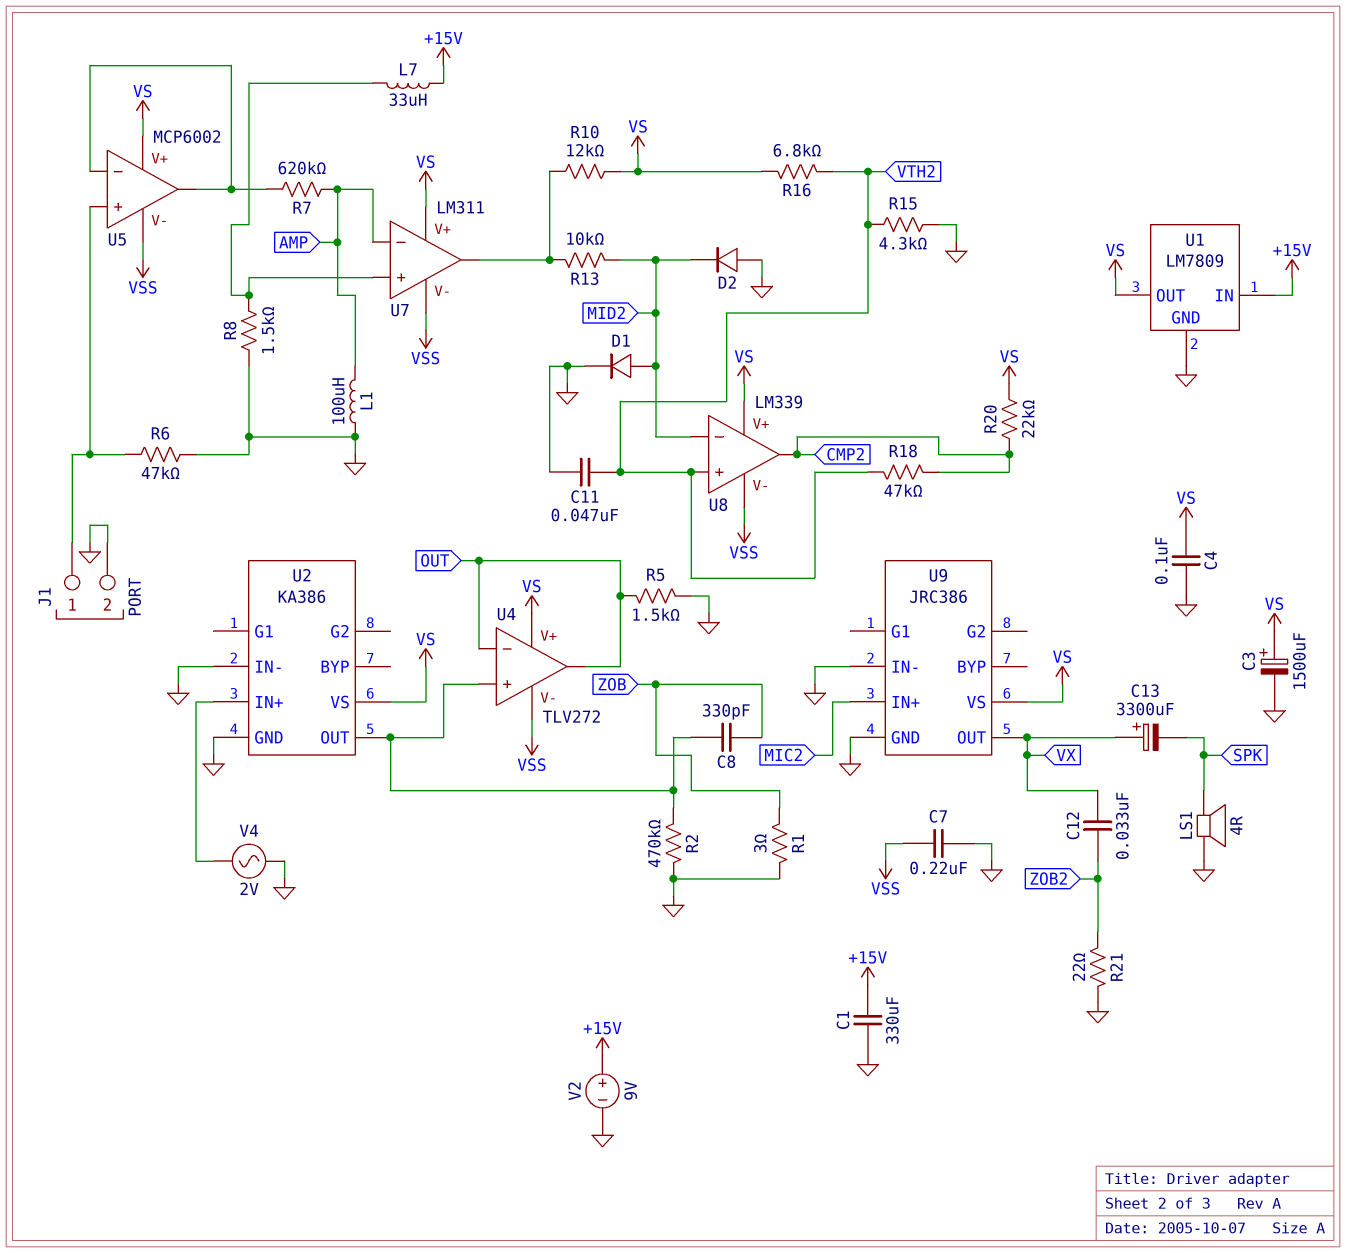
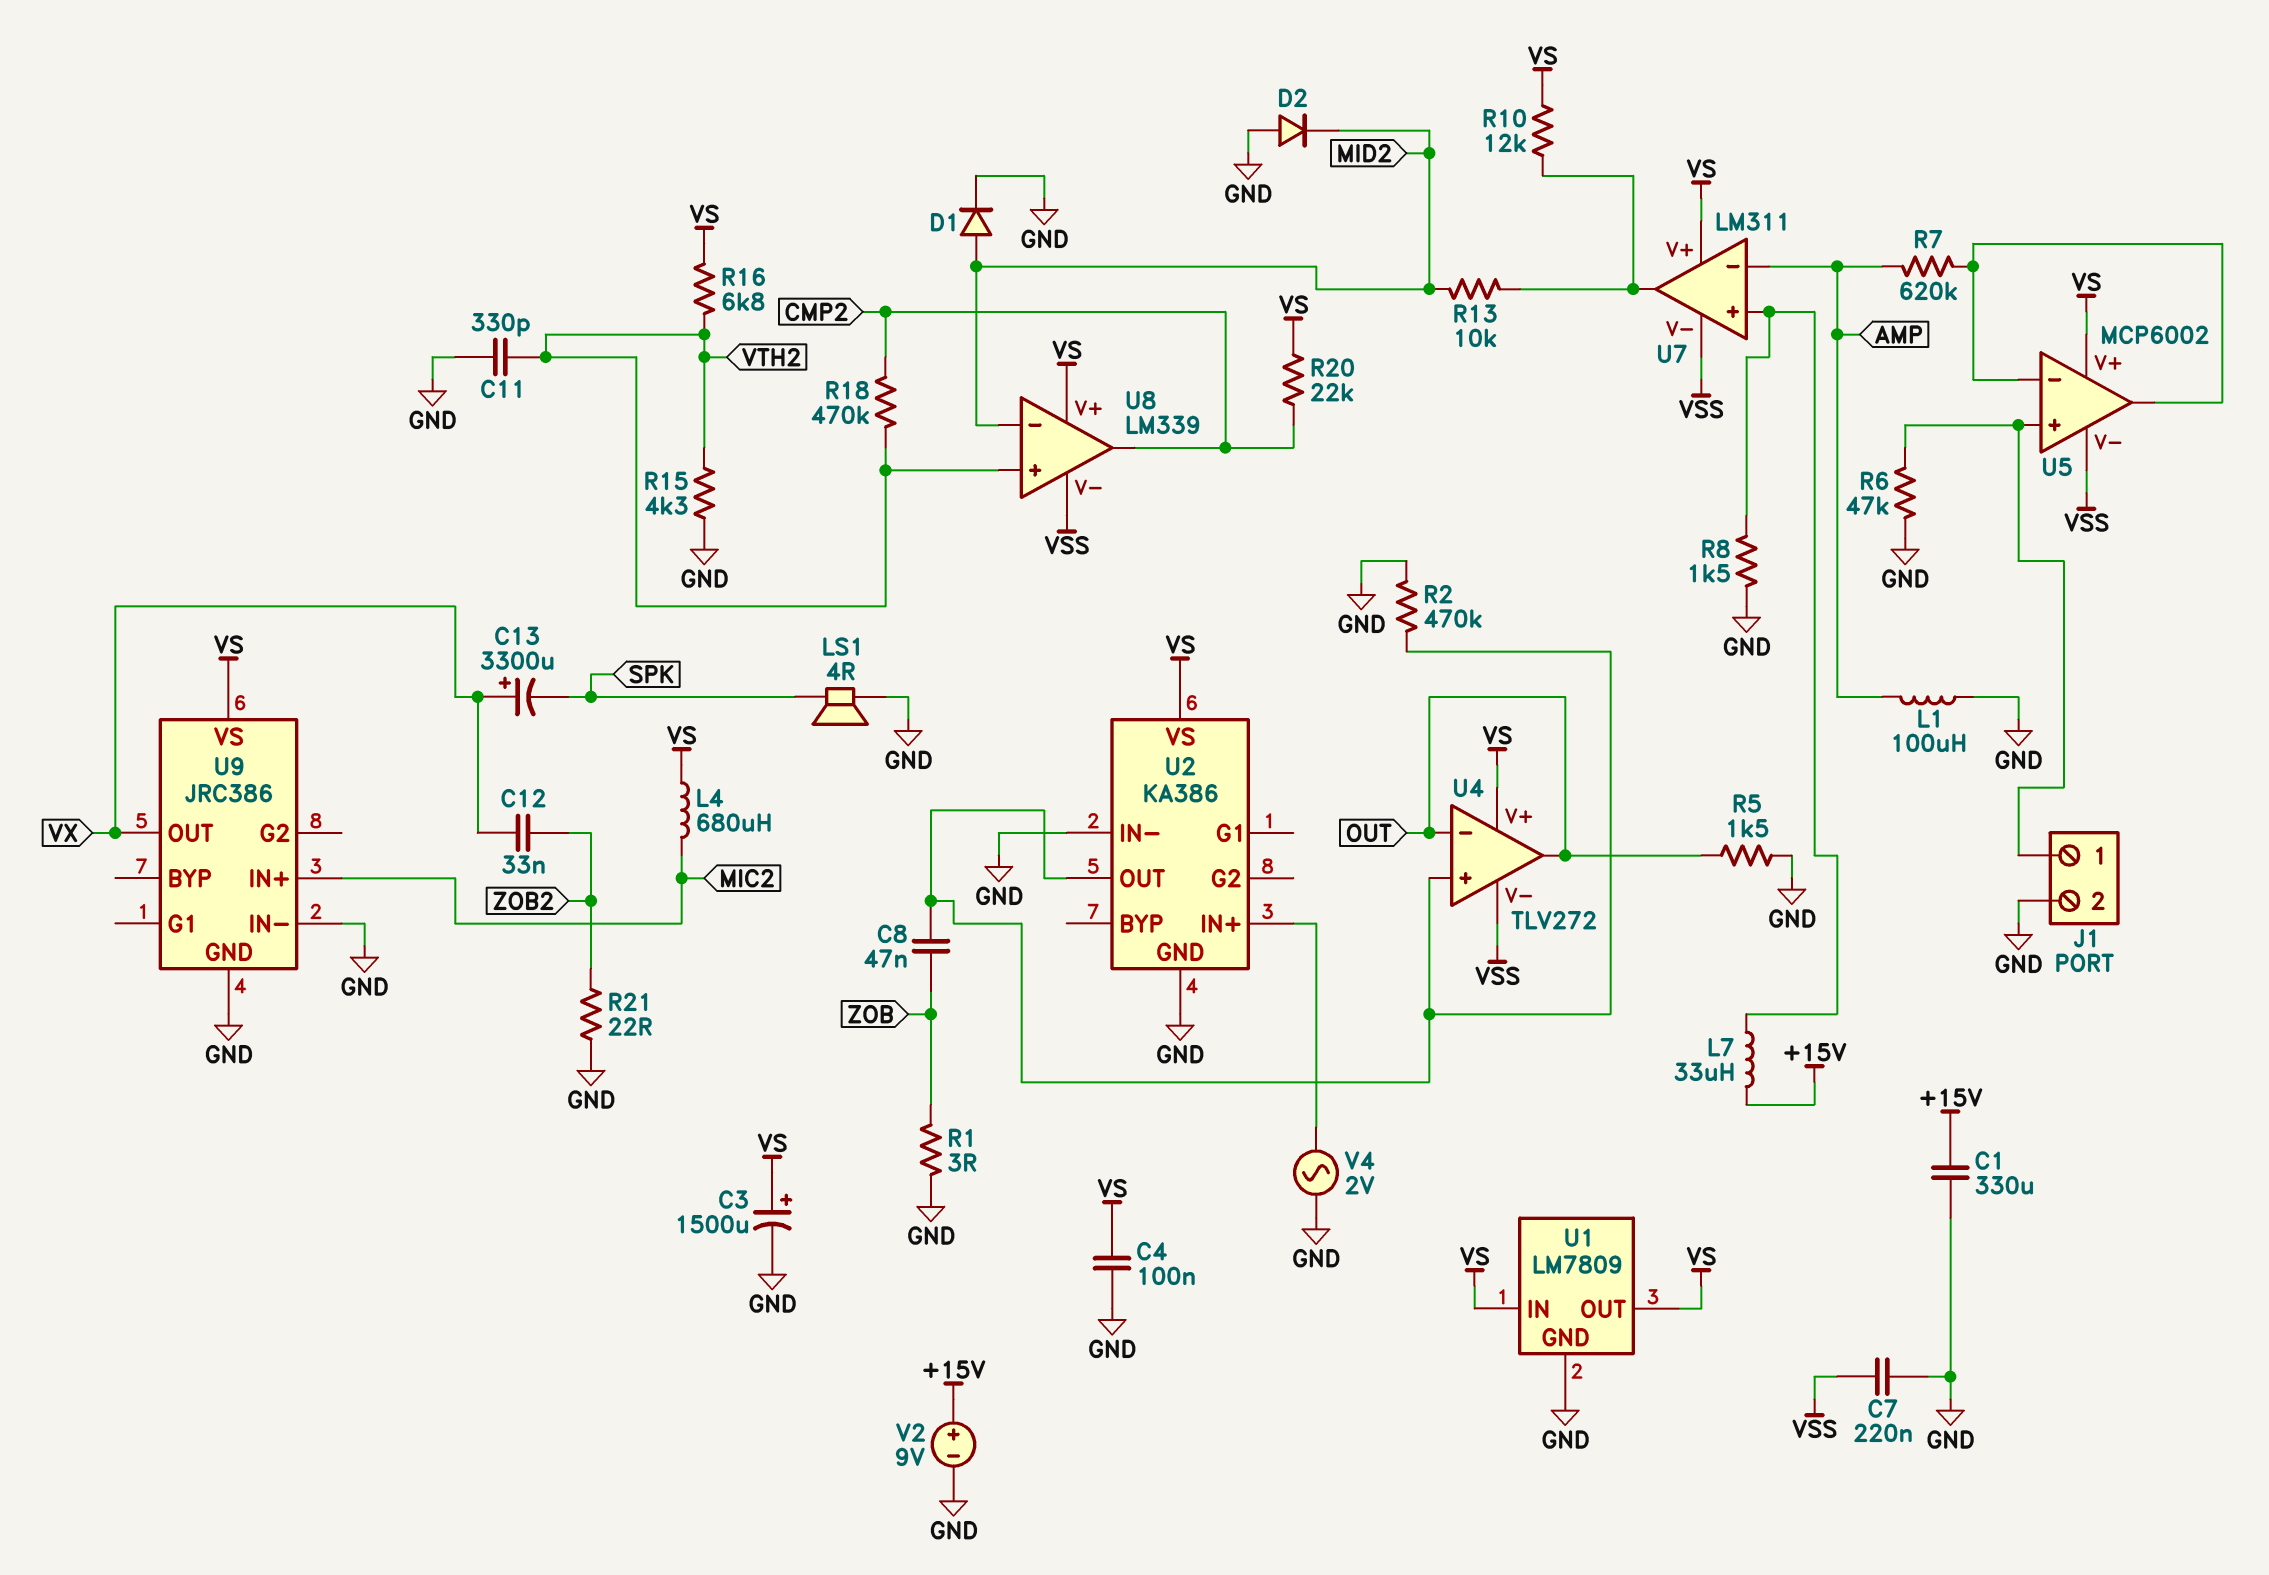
C8: 330pF (U2/OUT, ZOB) -> 47nF (U2/OUT, ZOB)
C11: 47nF (GND, VTH2) -> 330pF (GND, VTH2)
L4: none -> 680uH (MIC2, VS)
R18: 47k (CMP2, VTH2) -> 470k (CMP2, VTH2)
U1 pin IN: +15V -> VS

